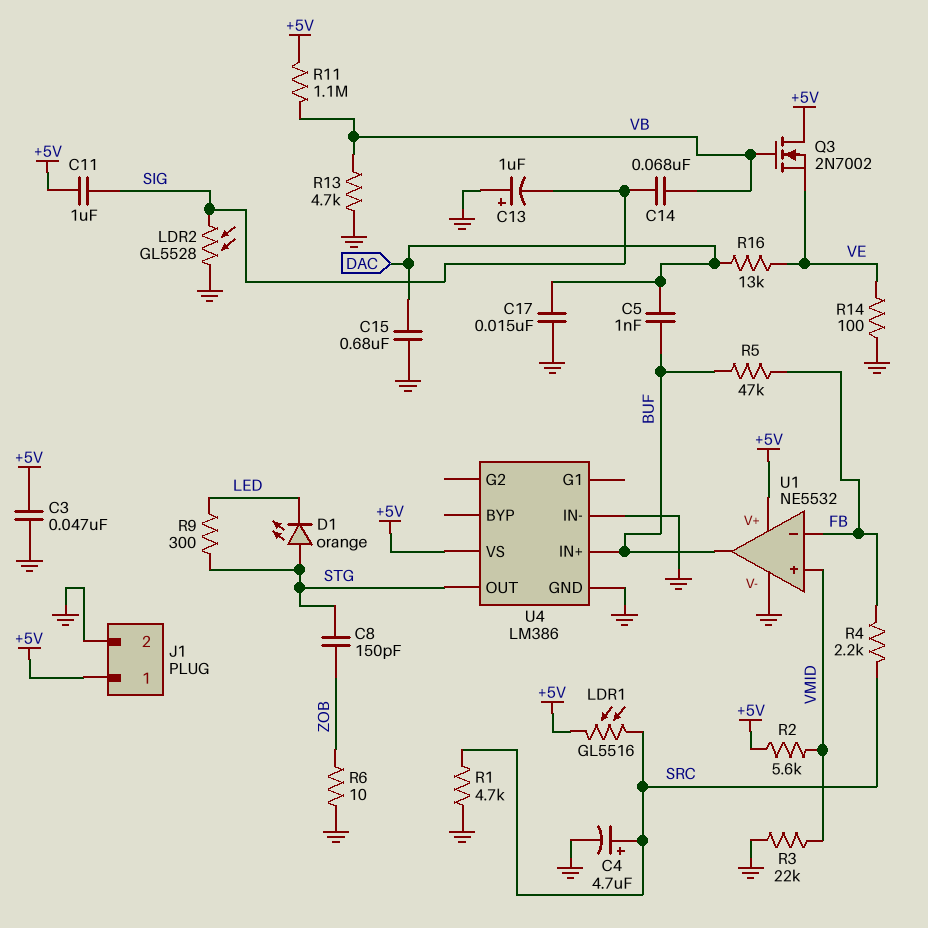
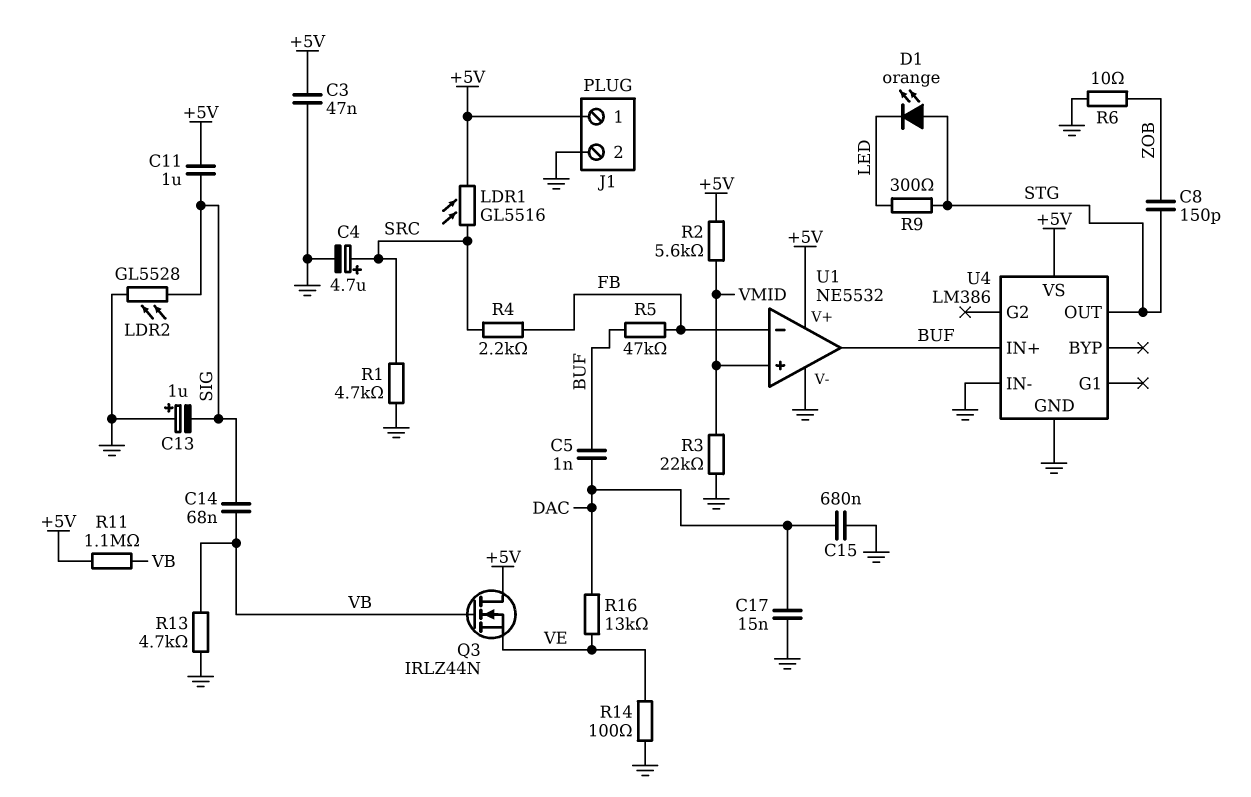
Q3: NMOS 2N7002 (G VB, D +5V, S VE) -> NMOS IRLZ44N (G VB, D +5V, S VE)

